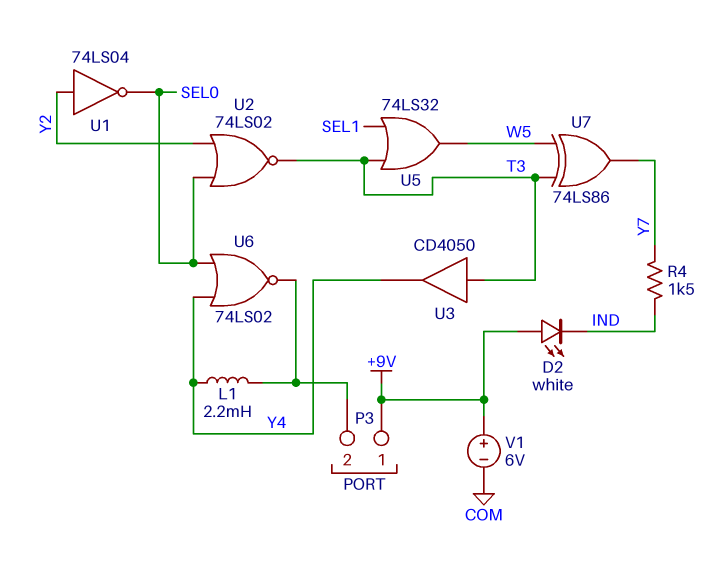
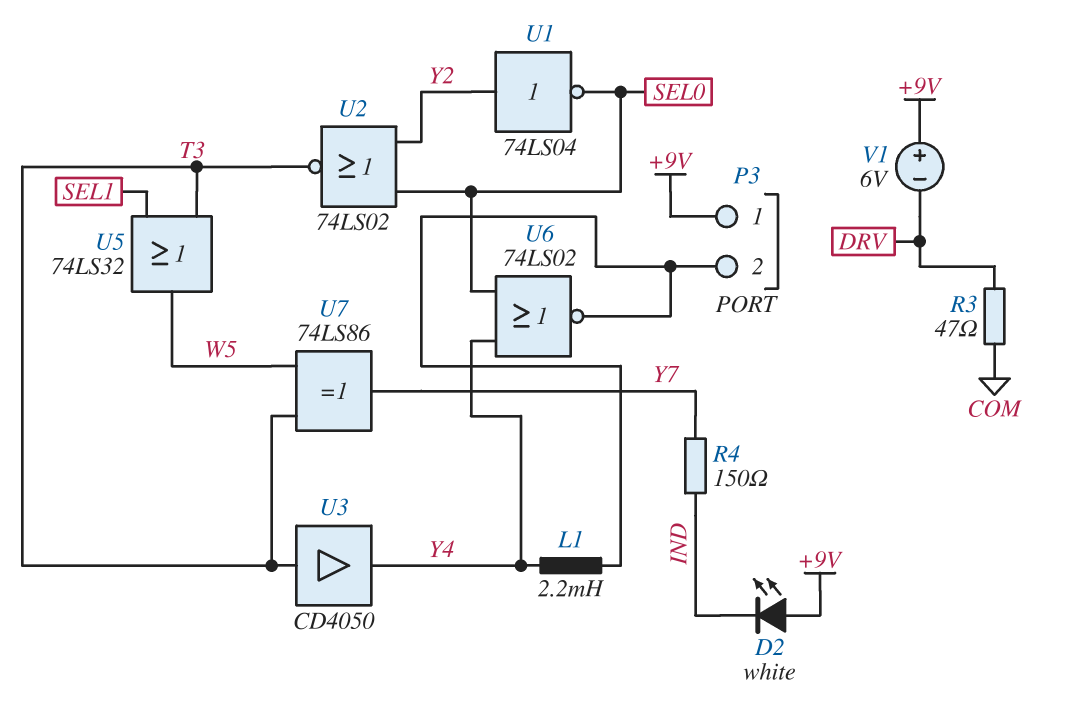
R3: none -> 47 (COM, DRV)
R4: 1.5k (IND, Y7) -> 150 (IND, Y7)
V1: 6V (plus +9V, minus COM) -> 6V (plus +9V, minus DRV)

